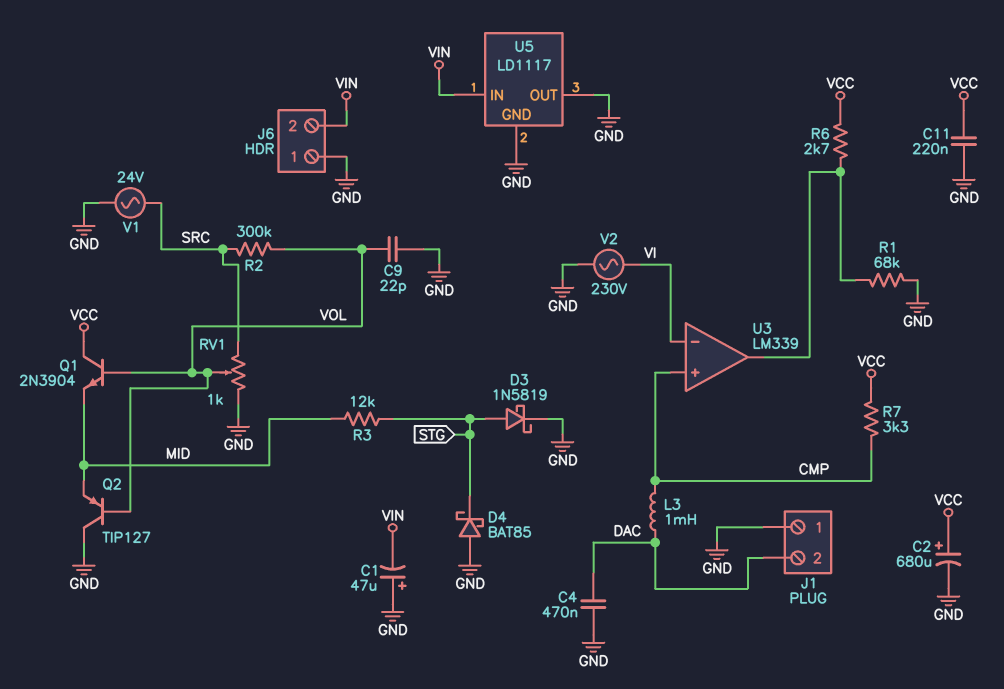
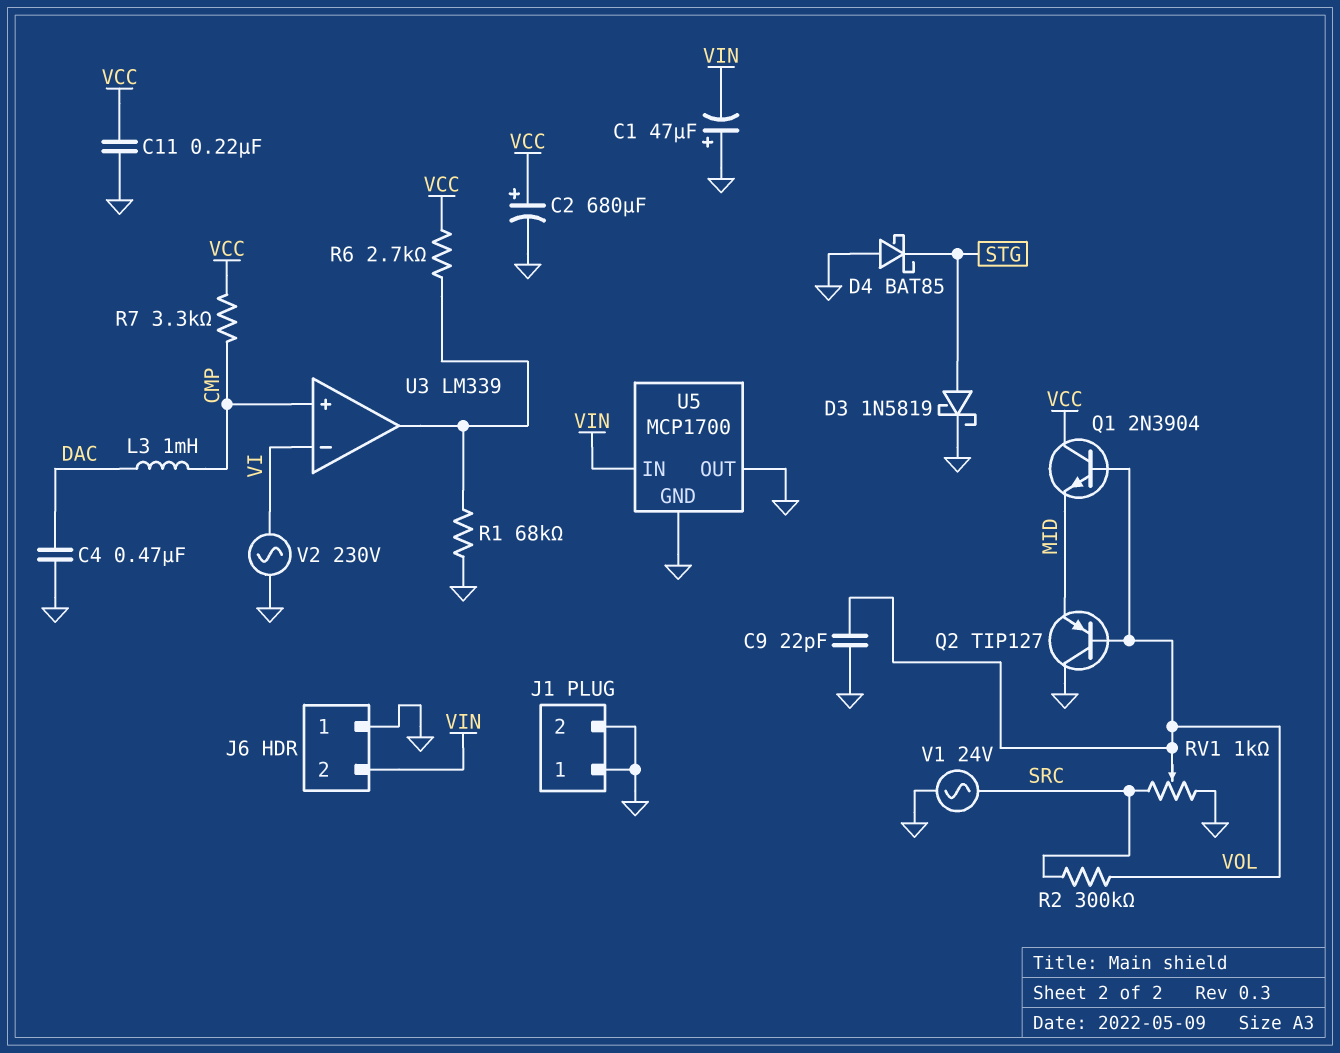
J1 pin 2: DAC -> GND
R3: 12k (MID, STG) -> none
U5: LD1117 -> MCP1700

